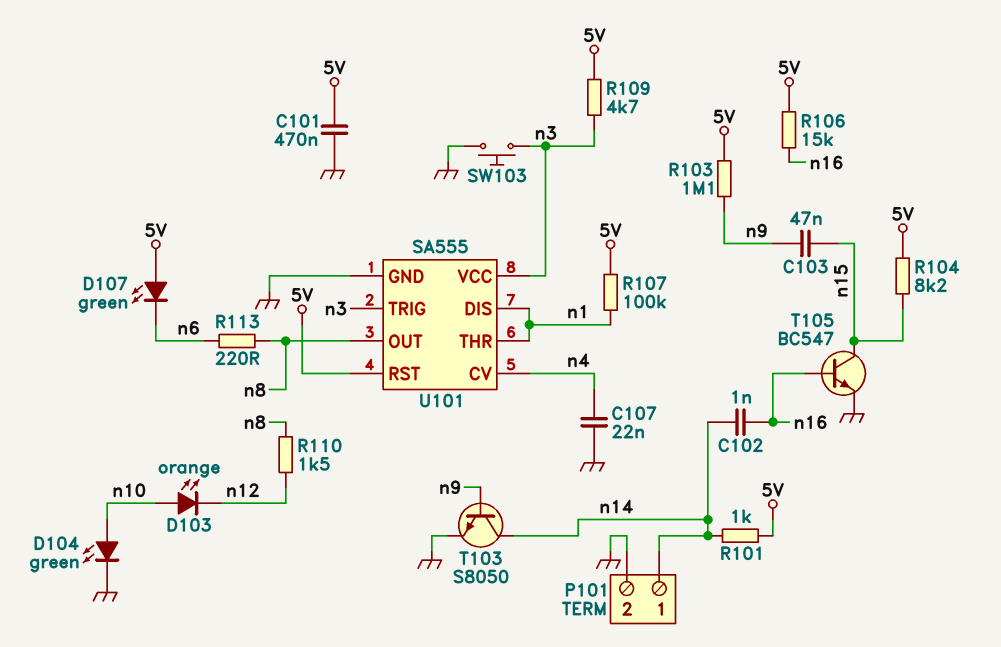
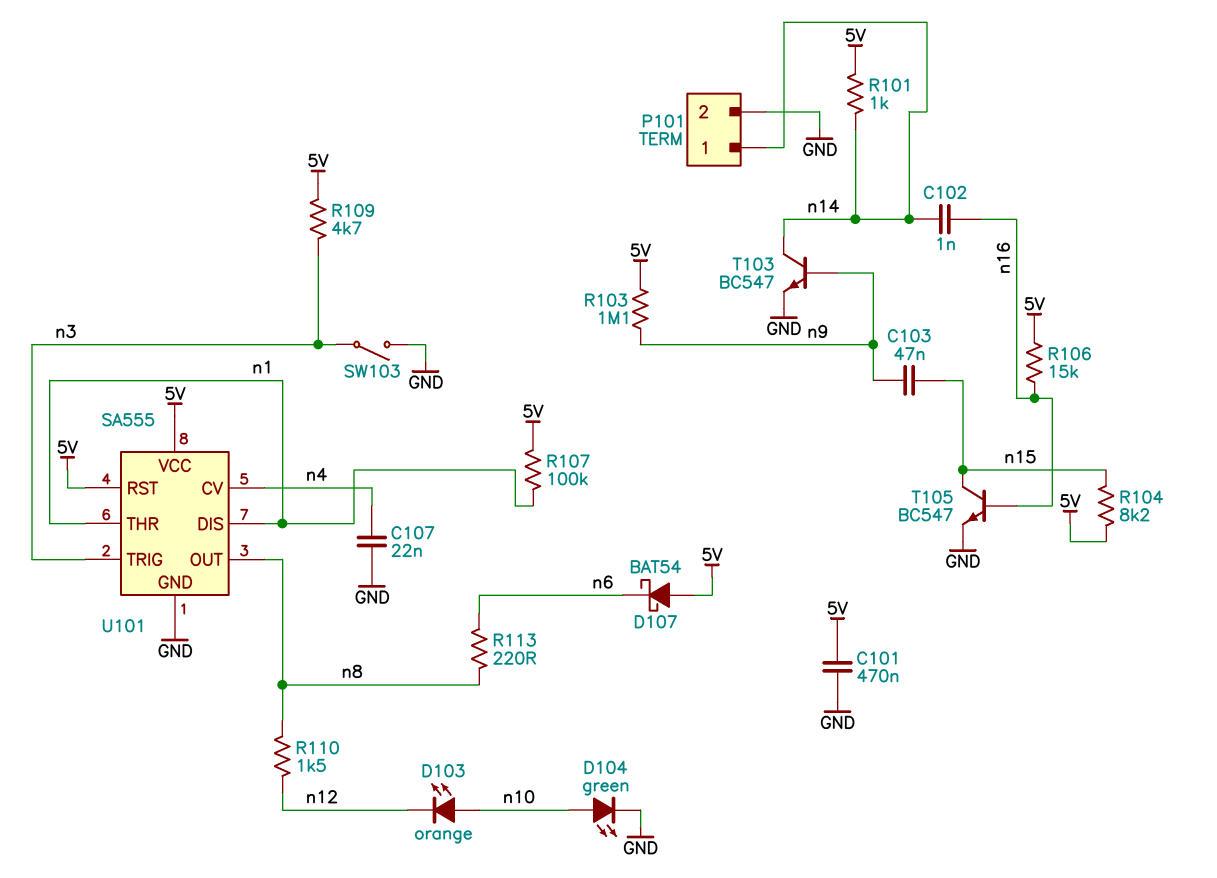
D107: LED green (A 5V, K n6) -> schottky BAT54 (A 5V, K n6)
SW103: button (GND, n3) -> switch (GND, n3)
T103: NPN S8050 (B n9, C n14, E GND) -> NPN BC547 (B n9, C n14, E GND)
U101 pin VCC: n3 -> 5V

